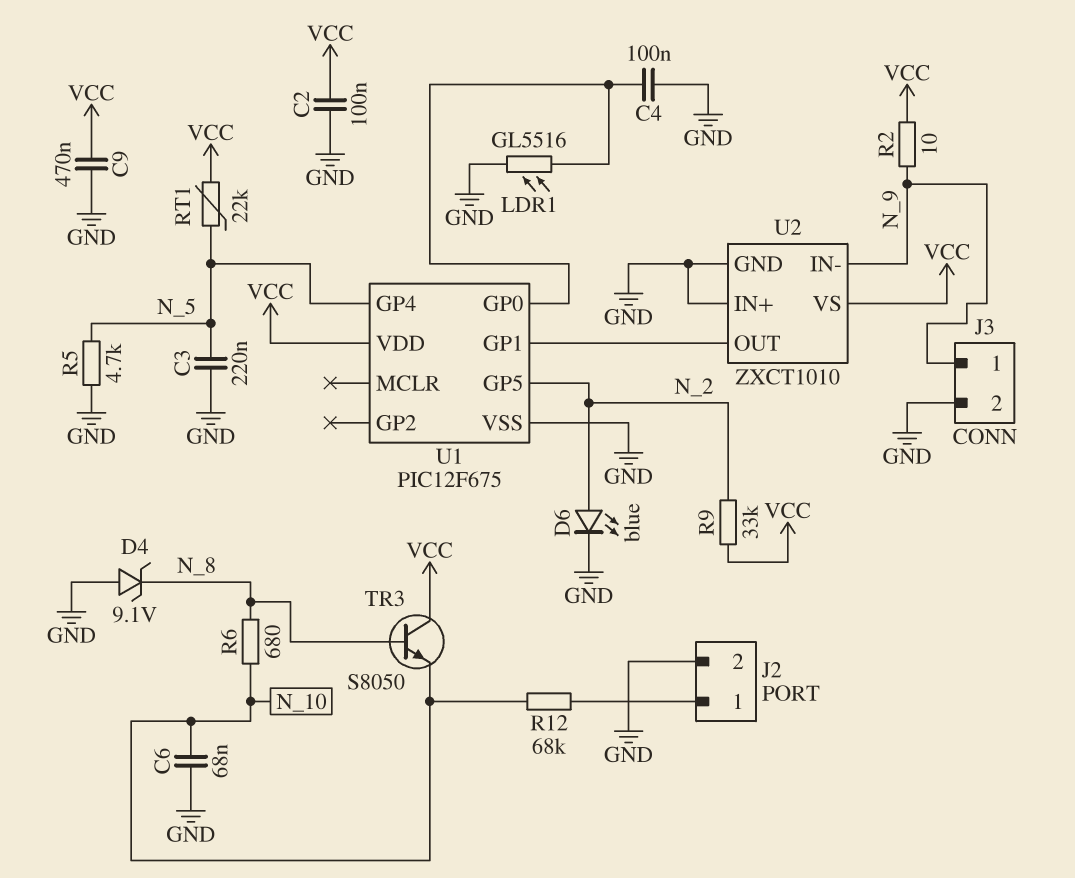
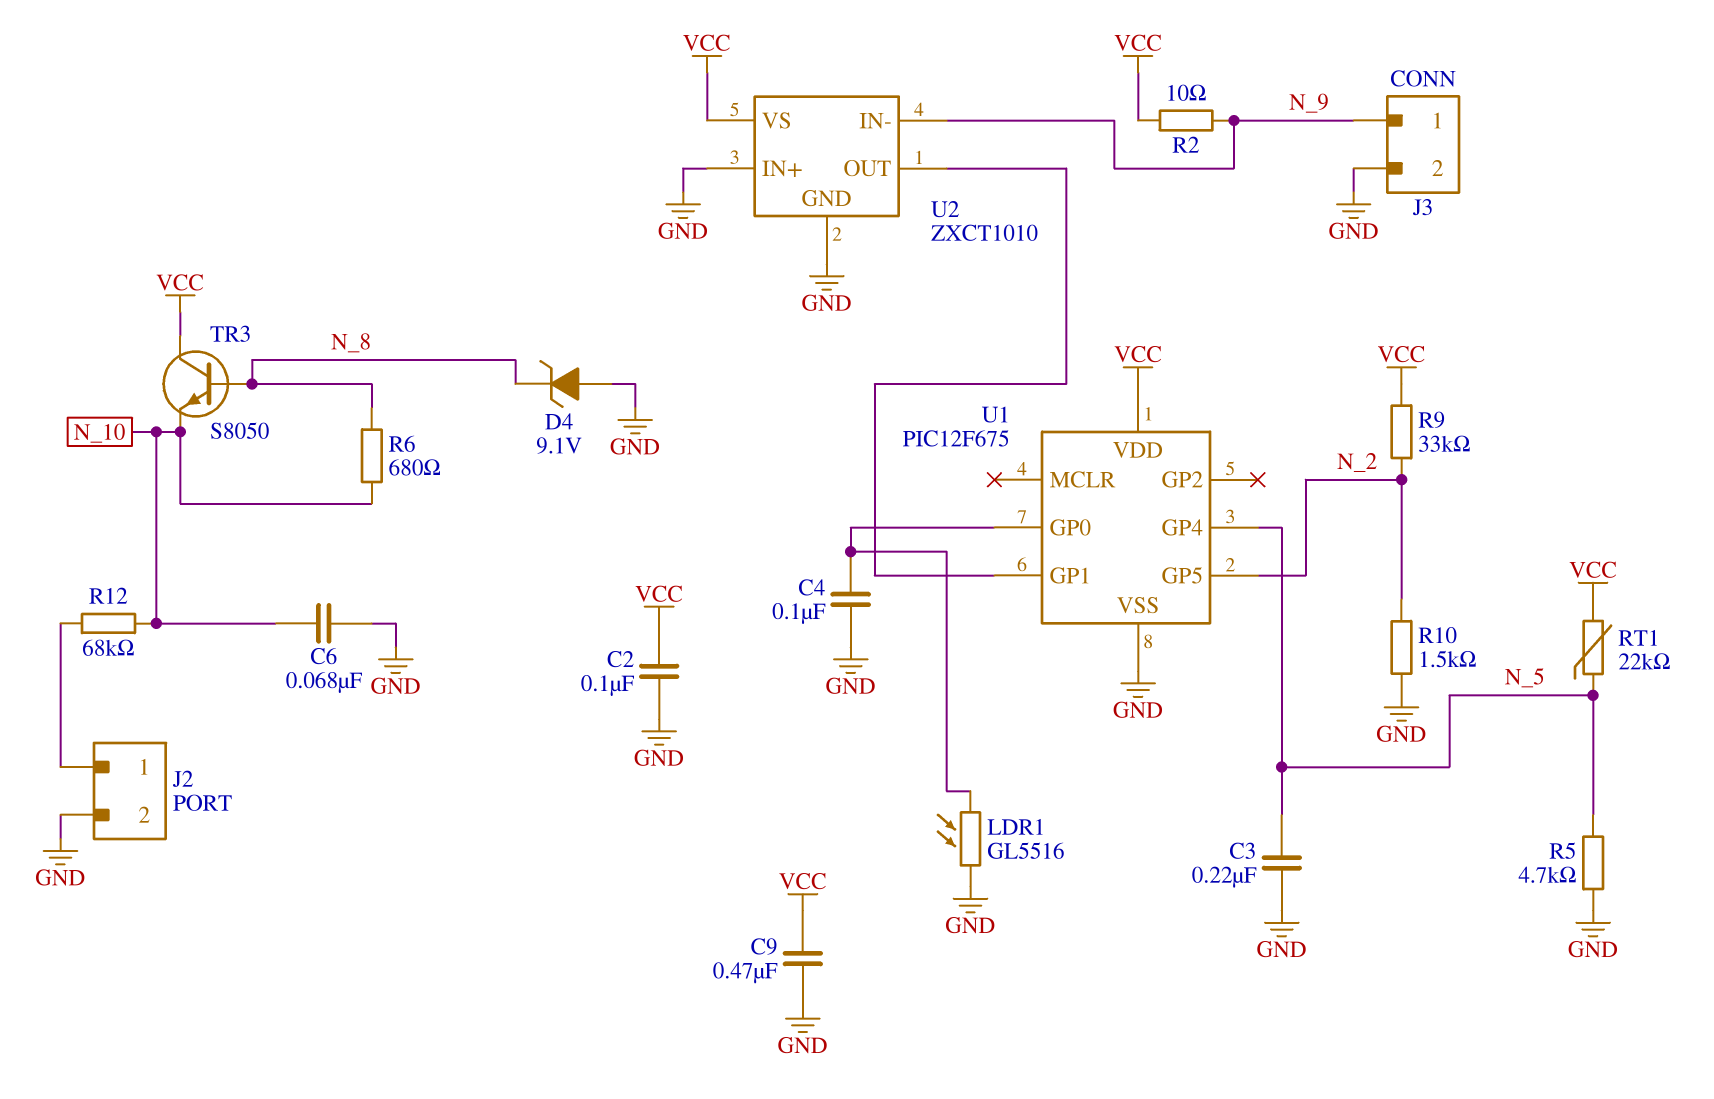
D6: LED blue (A N_2, K GND) -> none
R10: none -> 1.5k (GND, N_2)

